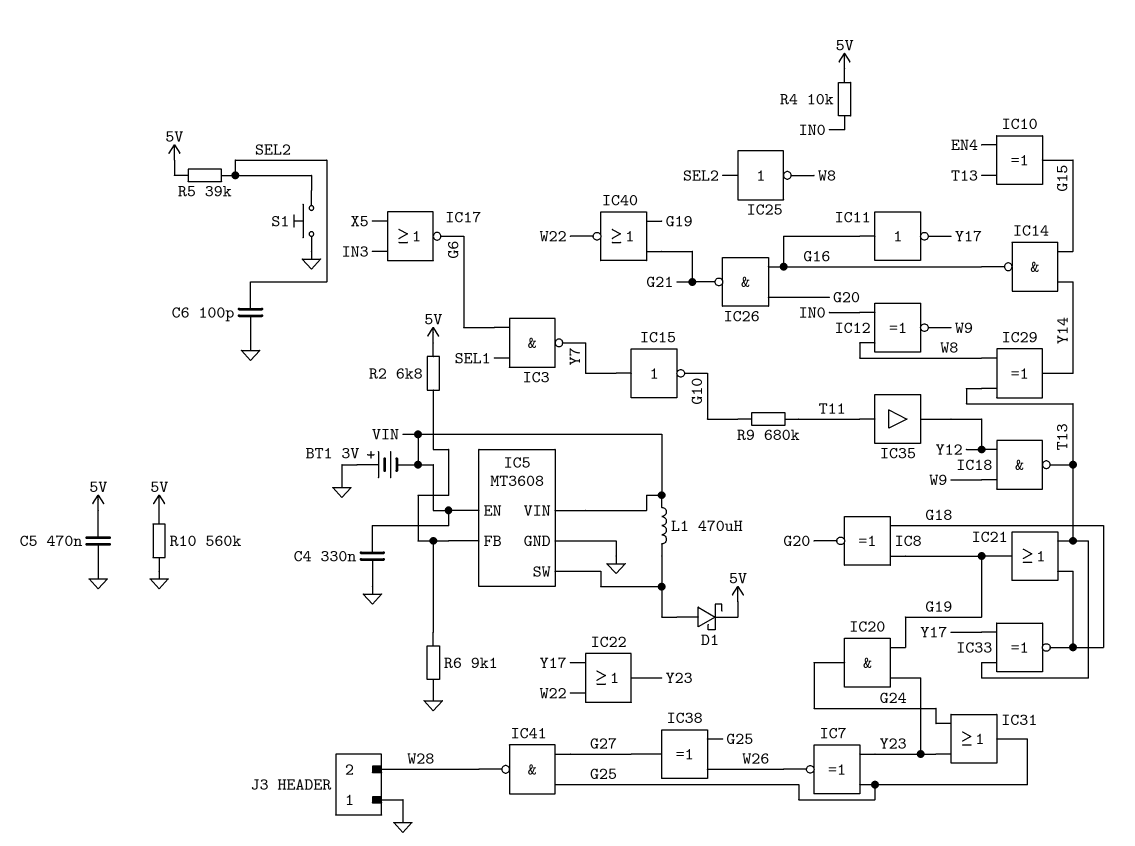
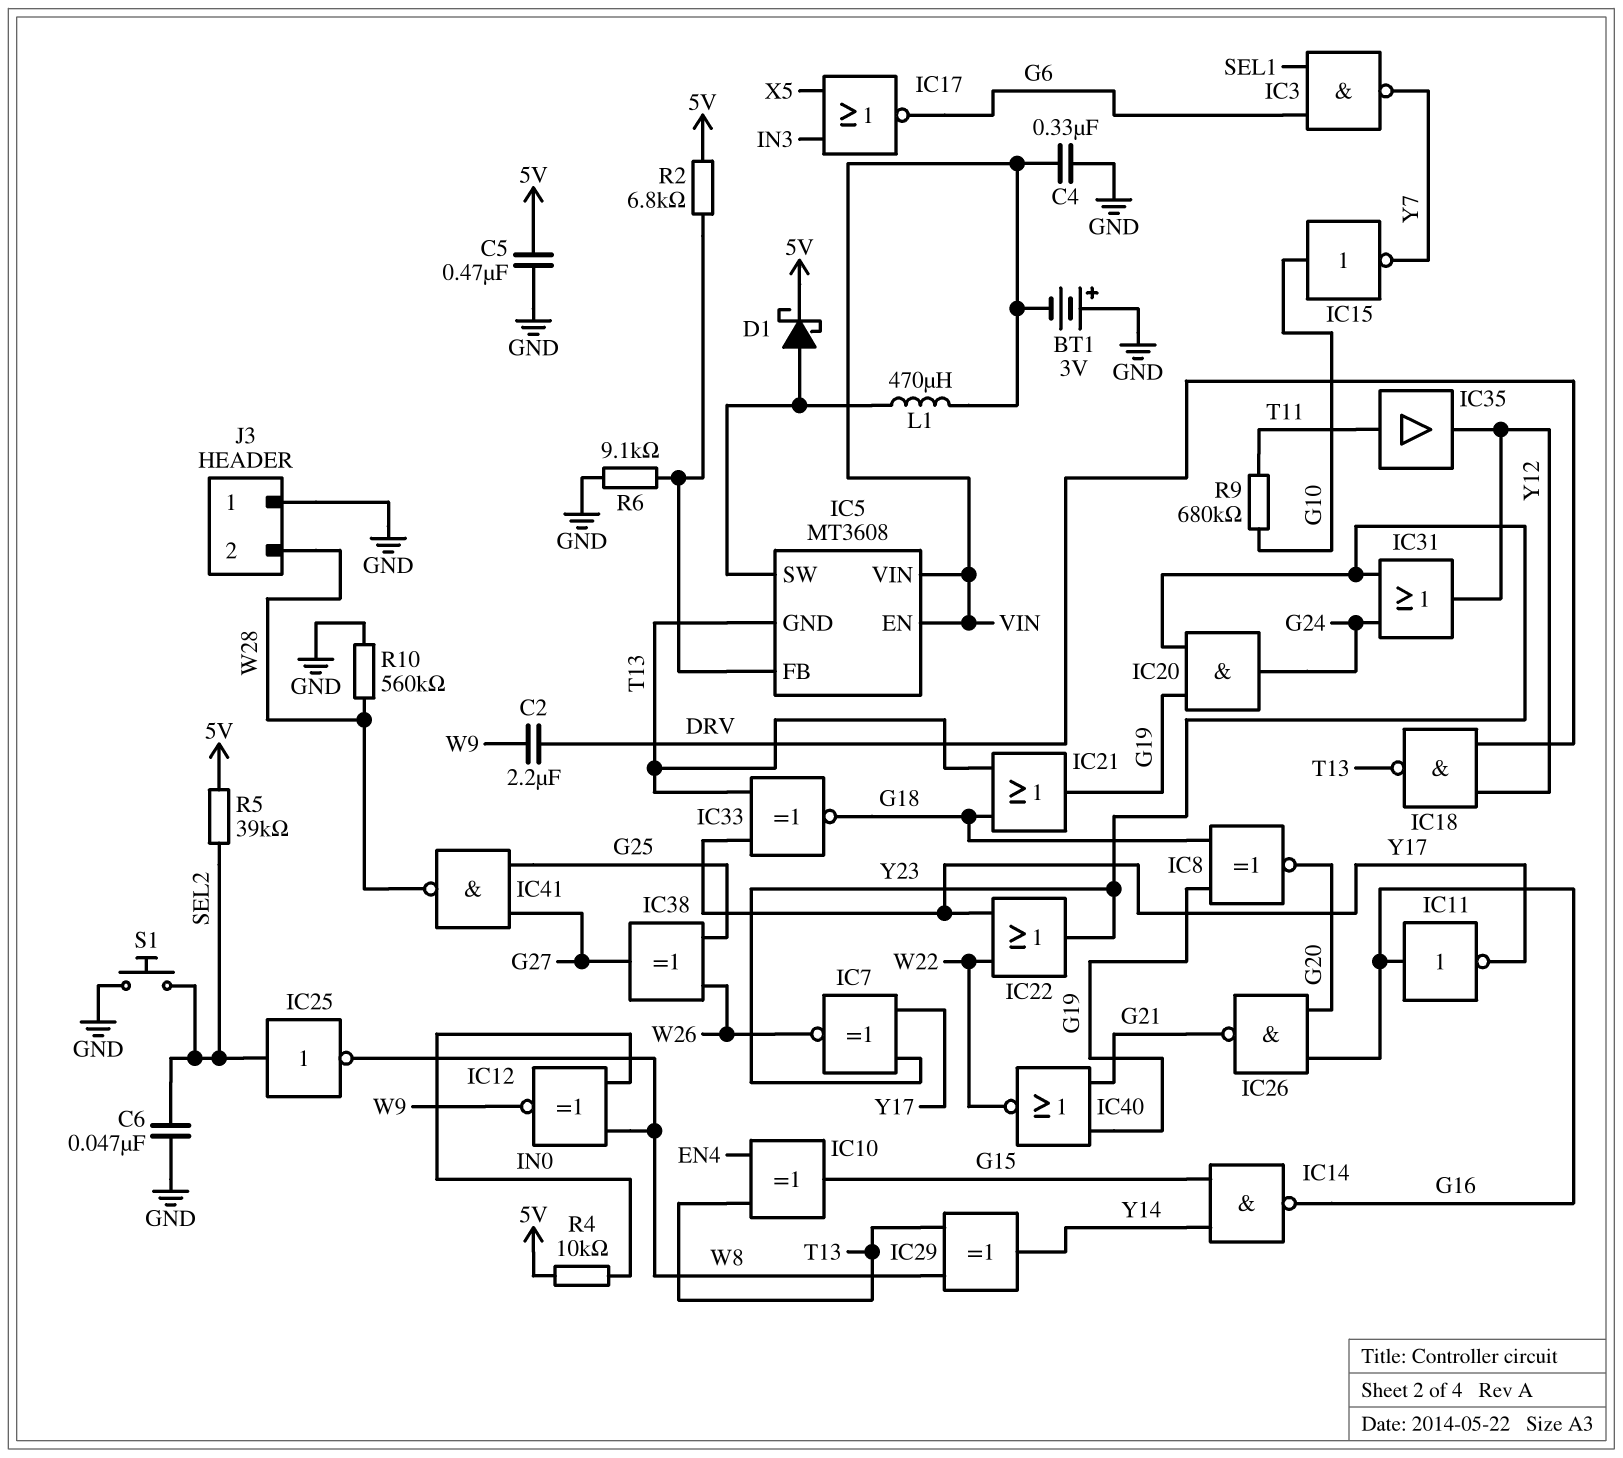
C2: none -> 2.2uF (DRV, W9)
C6: 100pF (GND, SEL2) -> 47nF (GND, SEL2)
IC5 pin GND: GND -> T13
IC7: XNOR (in G25, in Y23, out W26) -> XNOR (in Y17, in Y23, out W26)
IC15: NOT (in Y7, out G10) -> NOT (in G10, out Y7)
IC18: NAND (in W9, in Y12, out T13) -> NAND (in DRV, in Y12, out T13)
IC31: OR (in G24, in Y23, out G25) -> OR (in G24, in Y23, out Y12)
R10: 560k (5V, GND) -> 560k (GND, W28)

